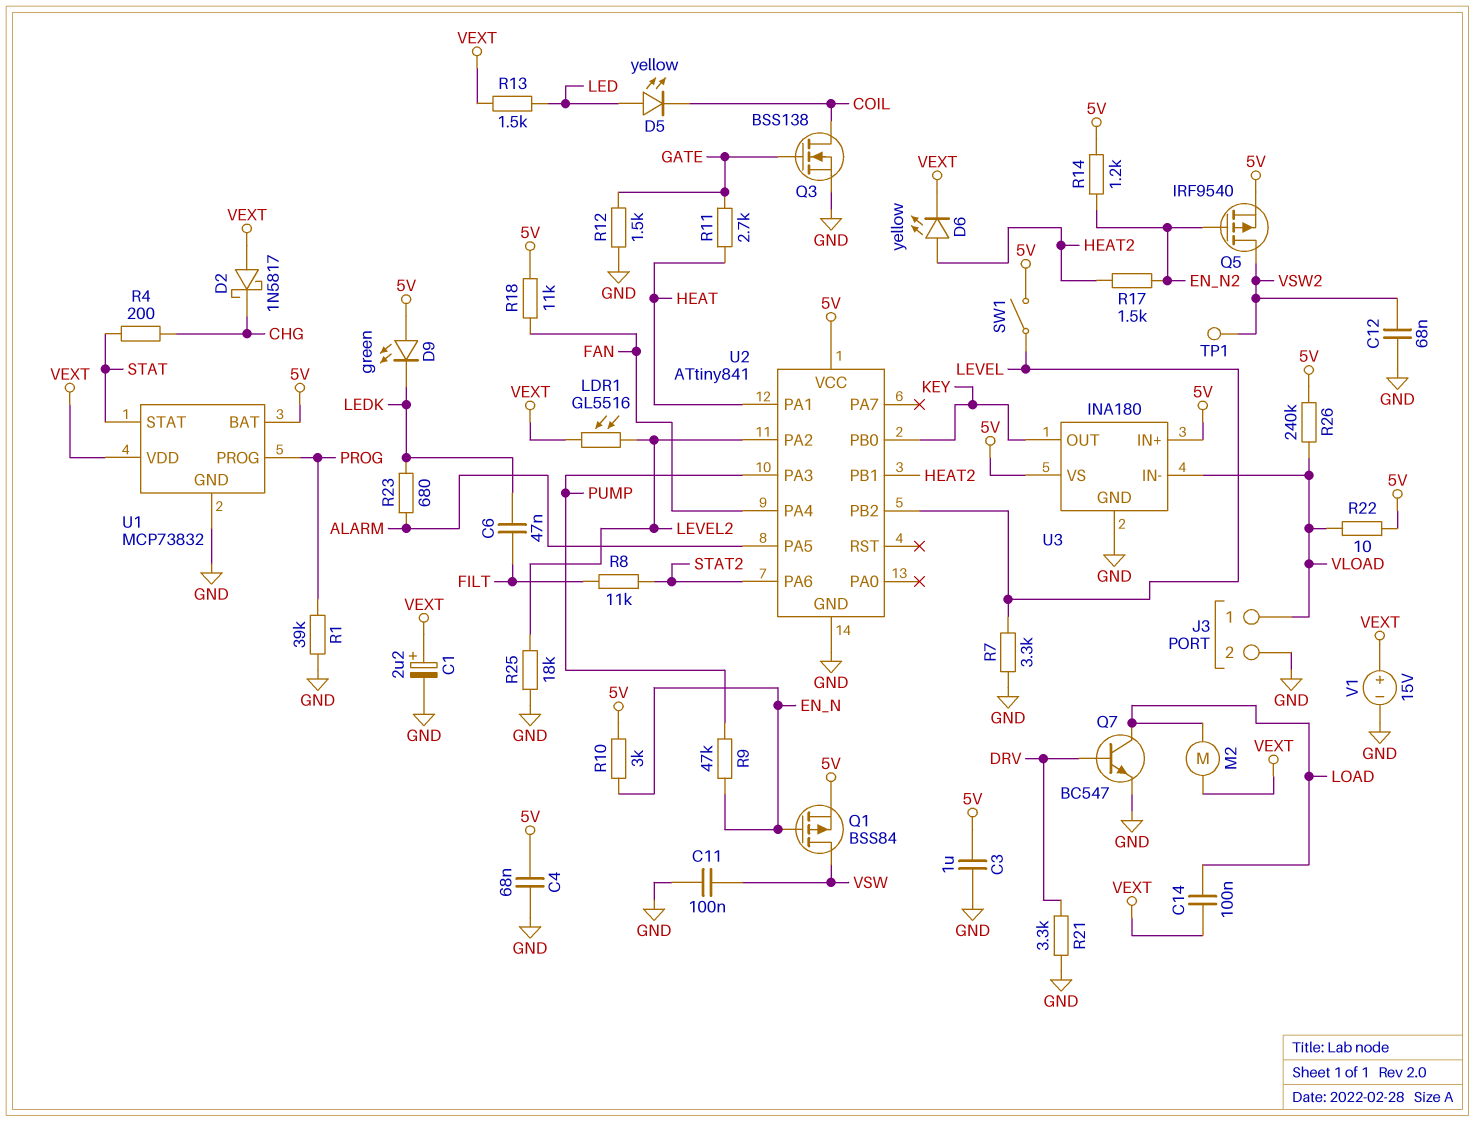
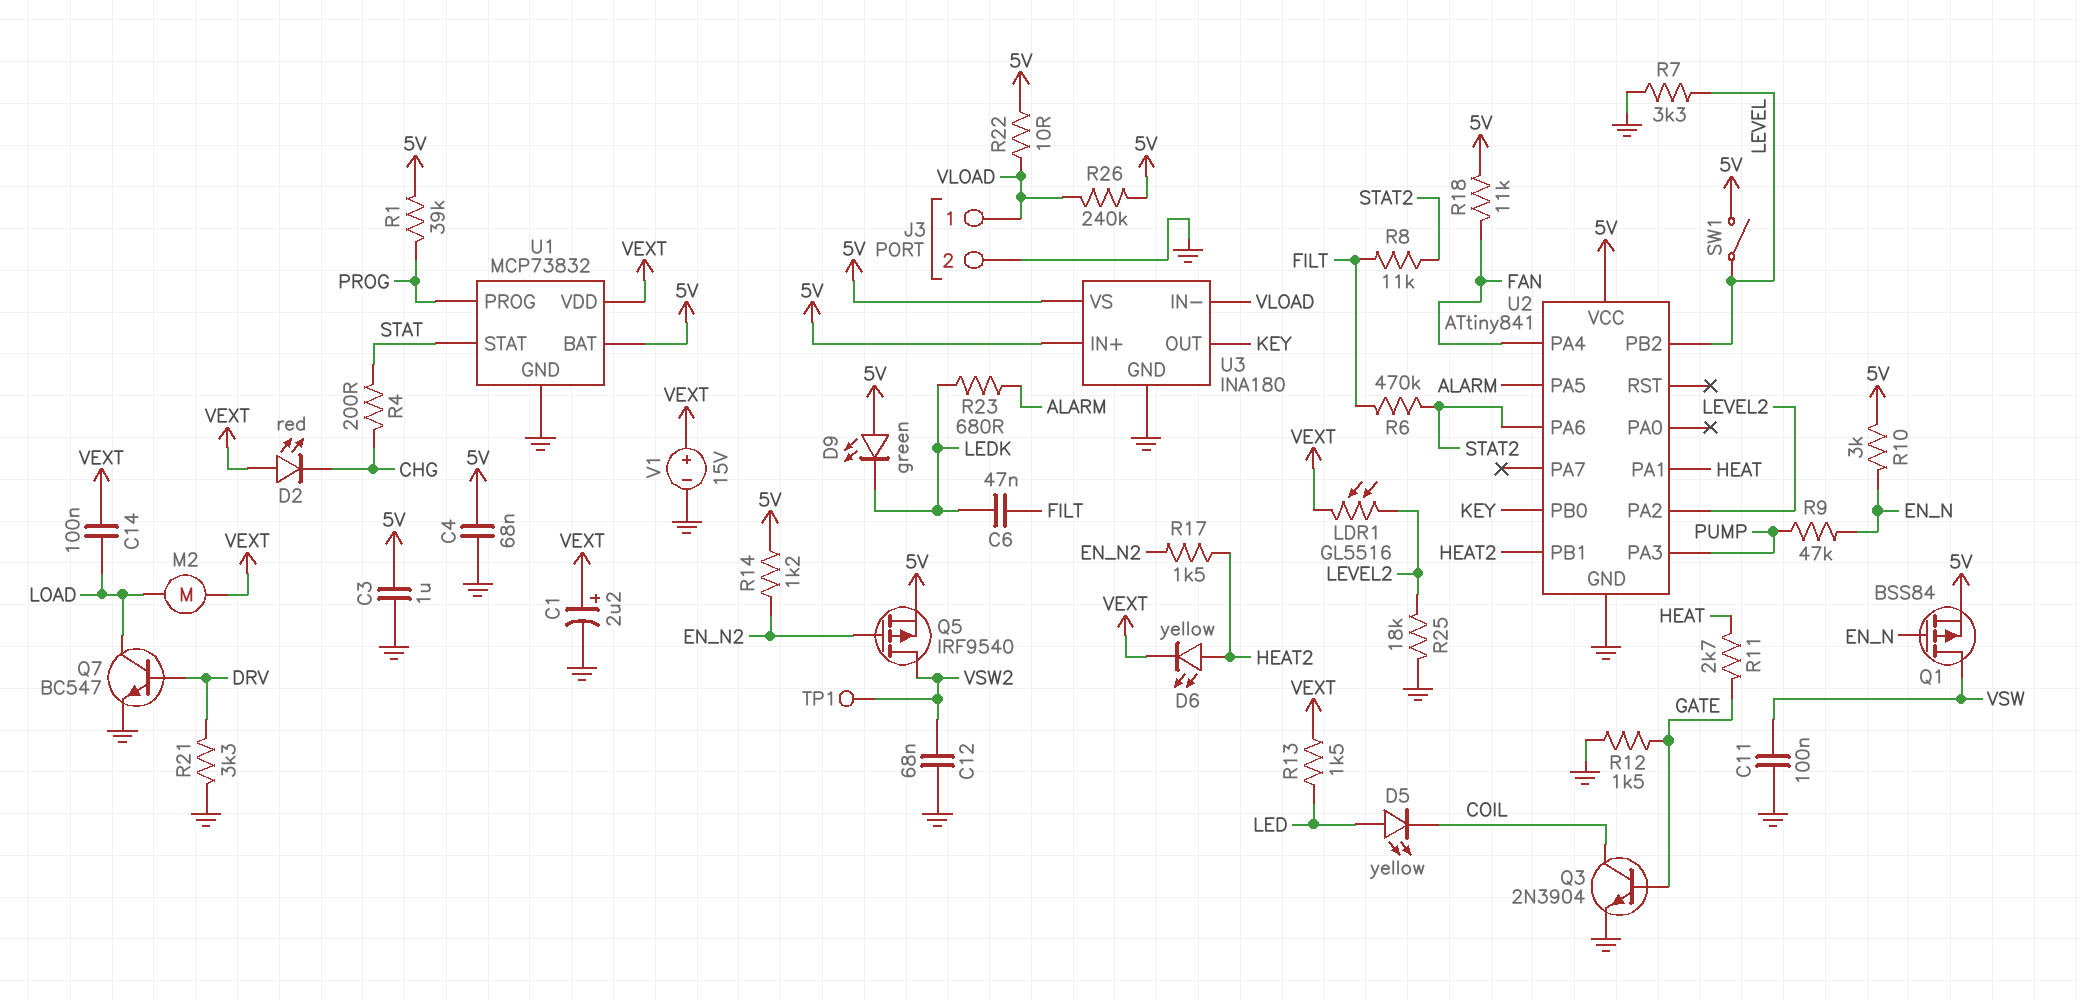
D2: schottky 1N5817 (A VEXT, K CHG) -> LED red (A VEXT, K CHG)
Q3: NMOS BSS138 (G GATE, D COIL, S GND) -> NPN 2N3904 (B GATE, C COIL, E GND)
R1: 39k (GND, PROG) -> 39k (5V, PROG)
R6: none -> 470k (FILT, STAT2)

